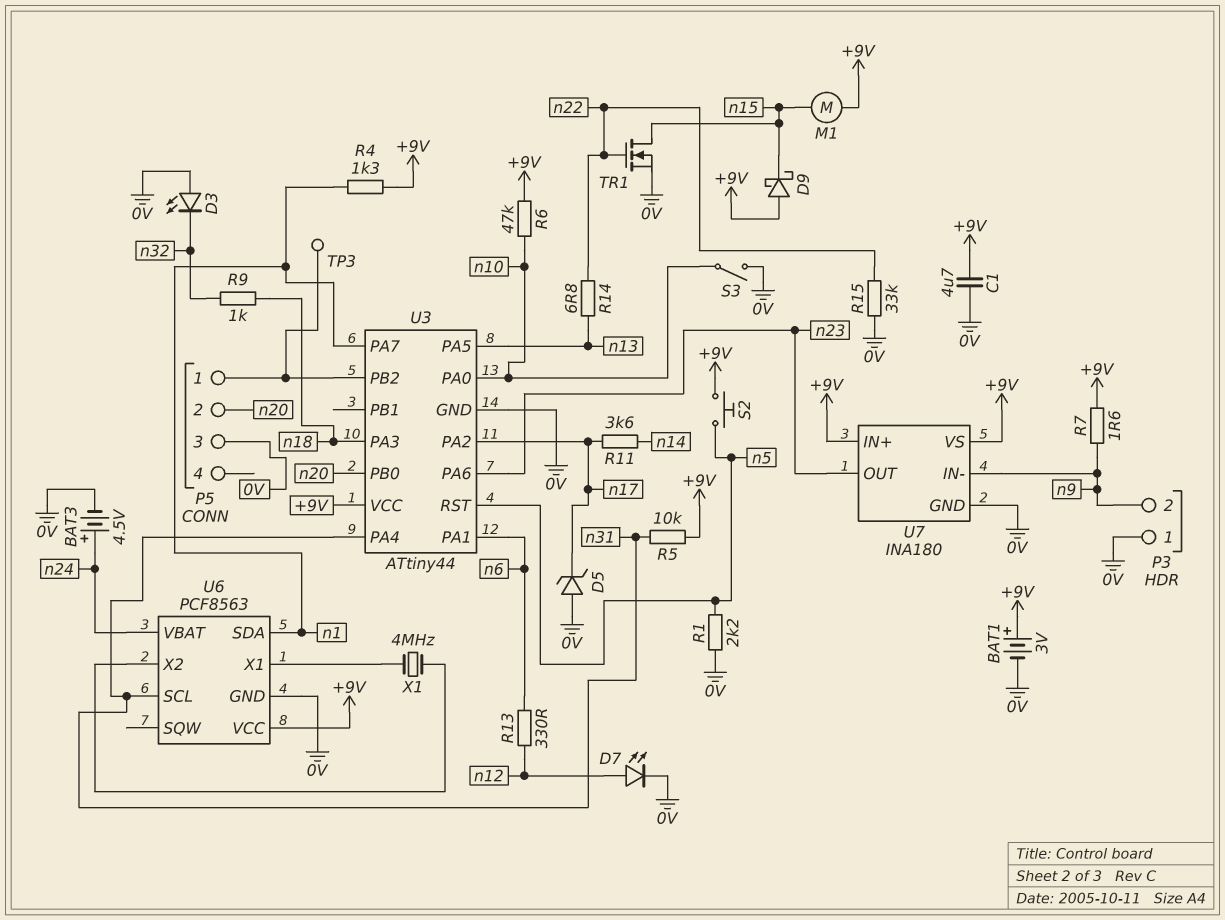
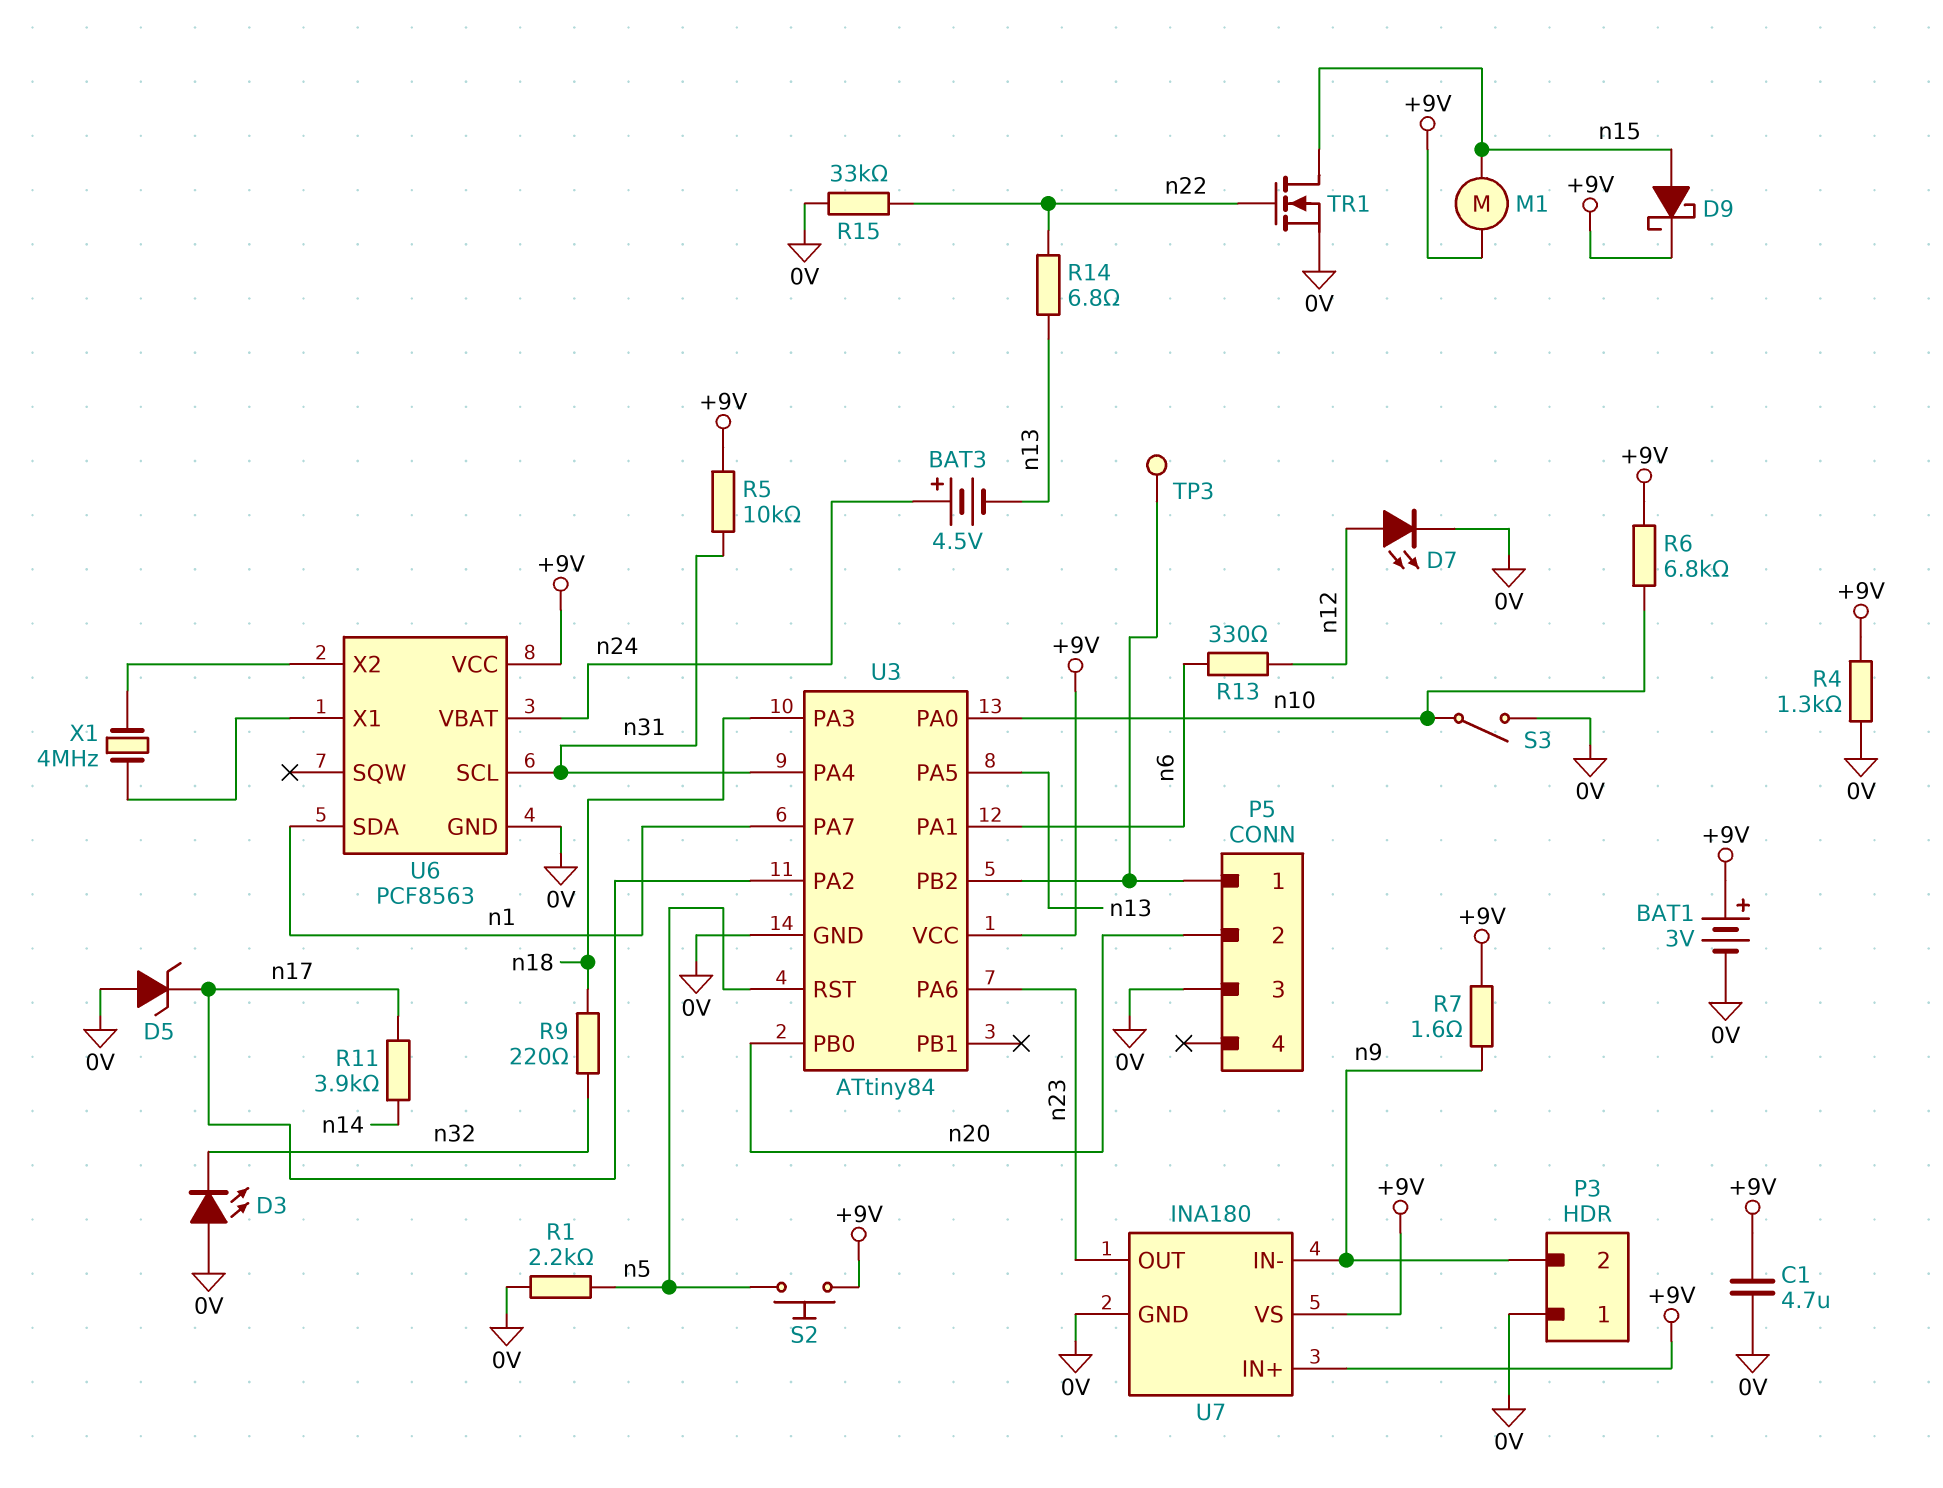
BAT3: 4.5V (plus n24, minus 0V) -> 4.5V (plus n24, minus n13)
D9: schottky (A +9V, K n15) -> schottky (A n15, K +9V)
R4: 1.3k (+9V, n1) -> 1.3k (+9V, 0V)
R6: 47k (+9V, n10) -> 6.8k (+9V, n10)
R9: 1k (n18, n32) -> 220 (n18, n32)
R11: 3.6k (n14, n17) -> 3.9k (n14, n17)
U3: ATtiny44 -> ATtiny84

